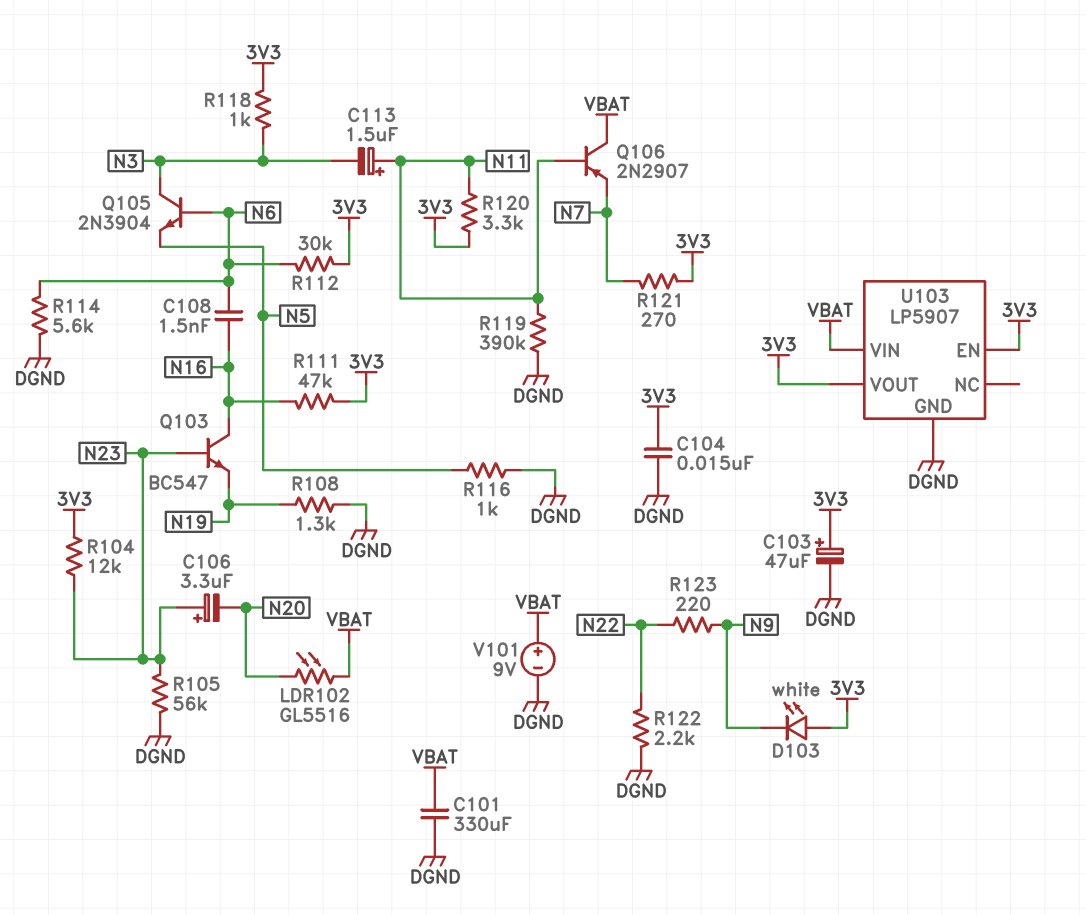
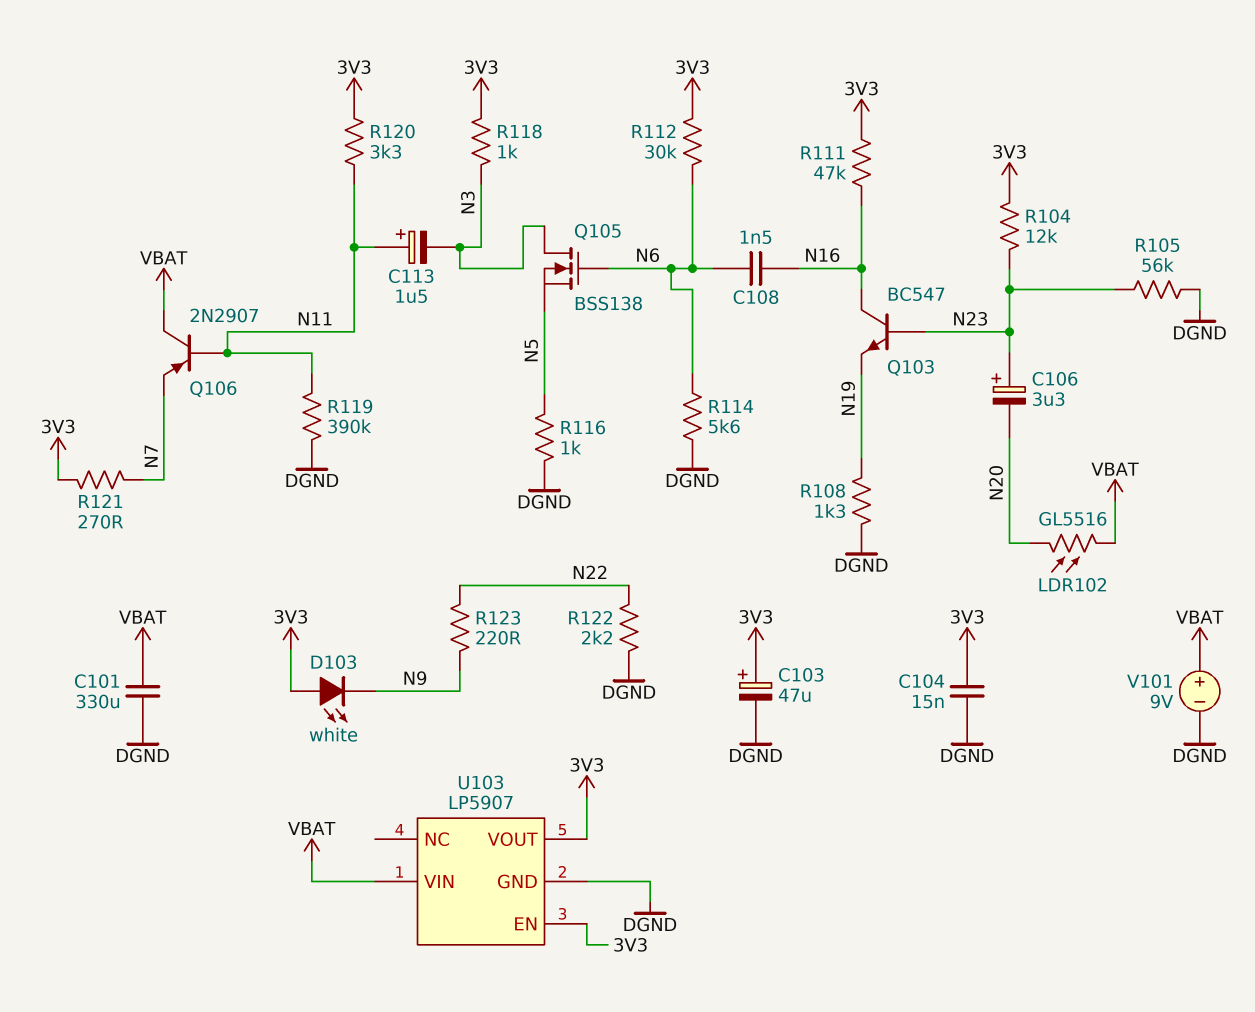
Q105: NPN 2N3904 (B N6, C N3, E N5) -> NMOS BSS138 (G N6, D N3, S N5)

